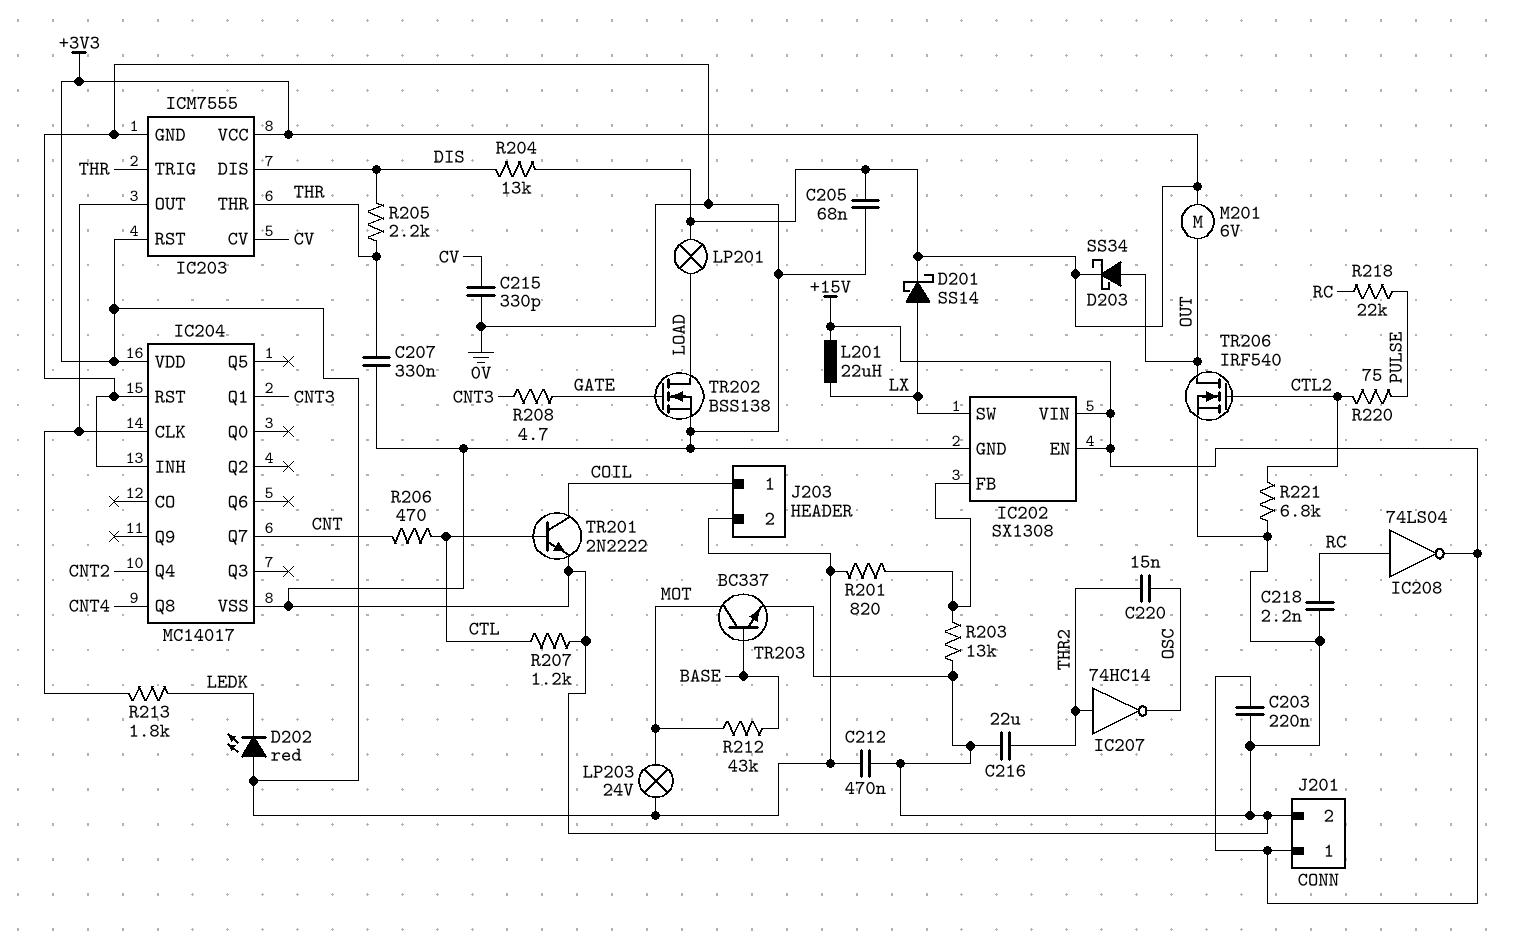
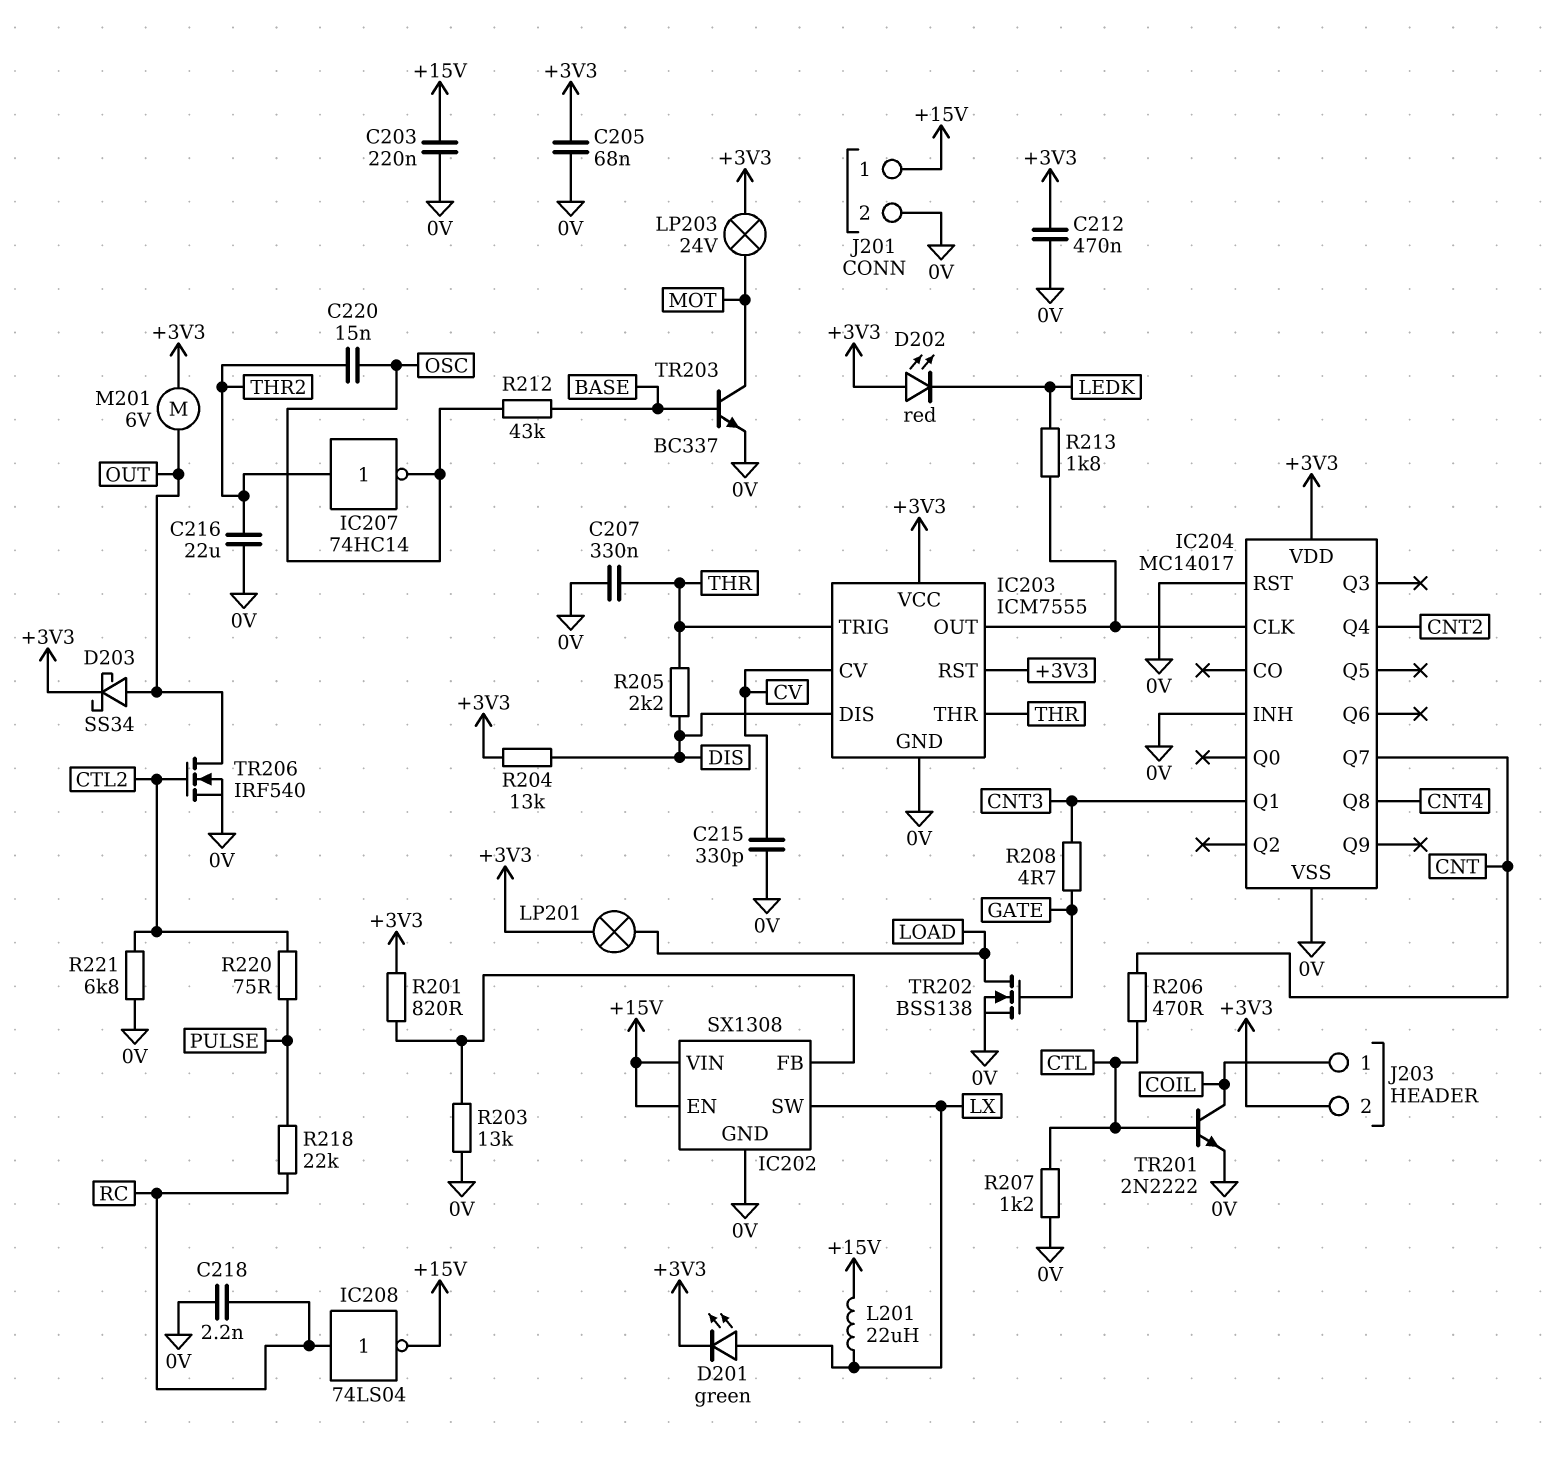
D201: schottky SS14 (A LX, K +3V3) -> LED green (A LX, K +3V3)
R212: 43k (BASE, MOT) -> 43k (BASE, OSC)

